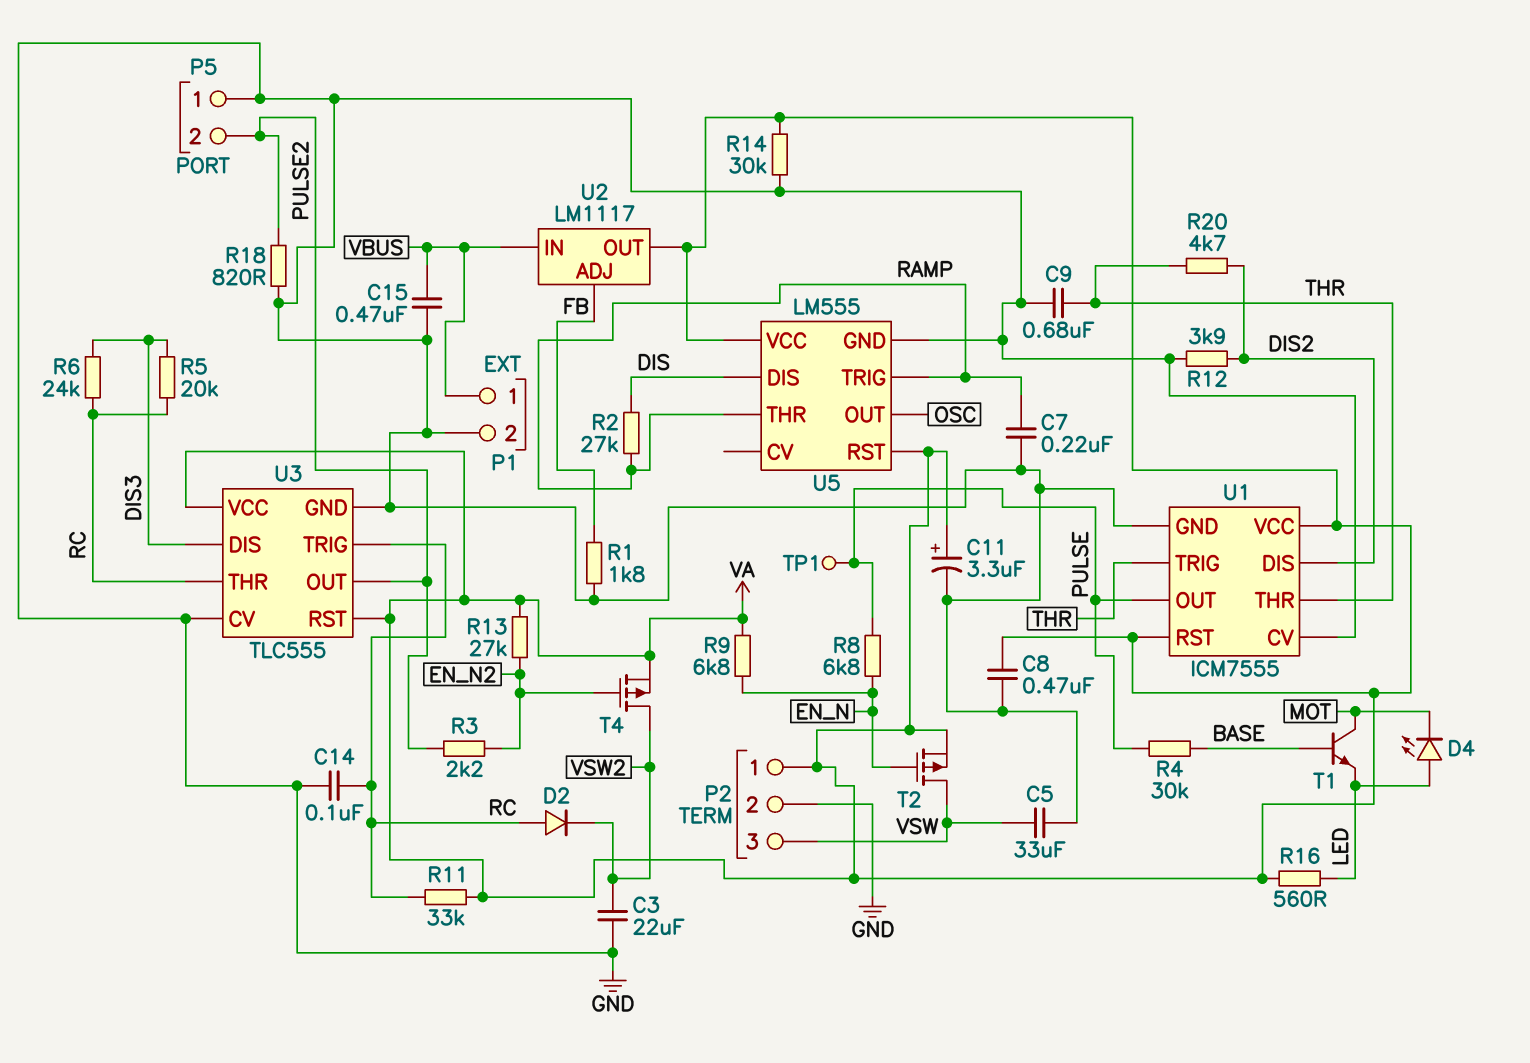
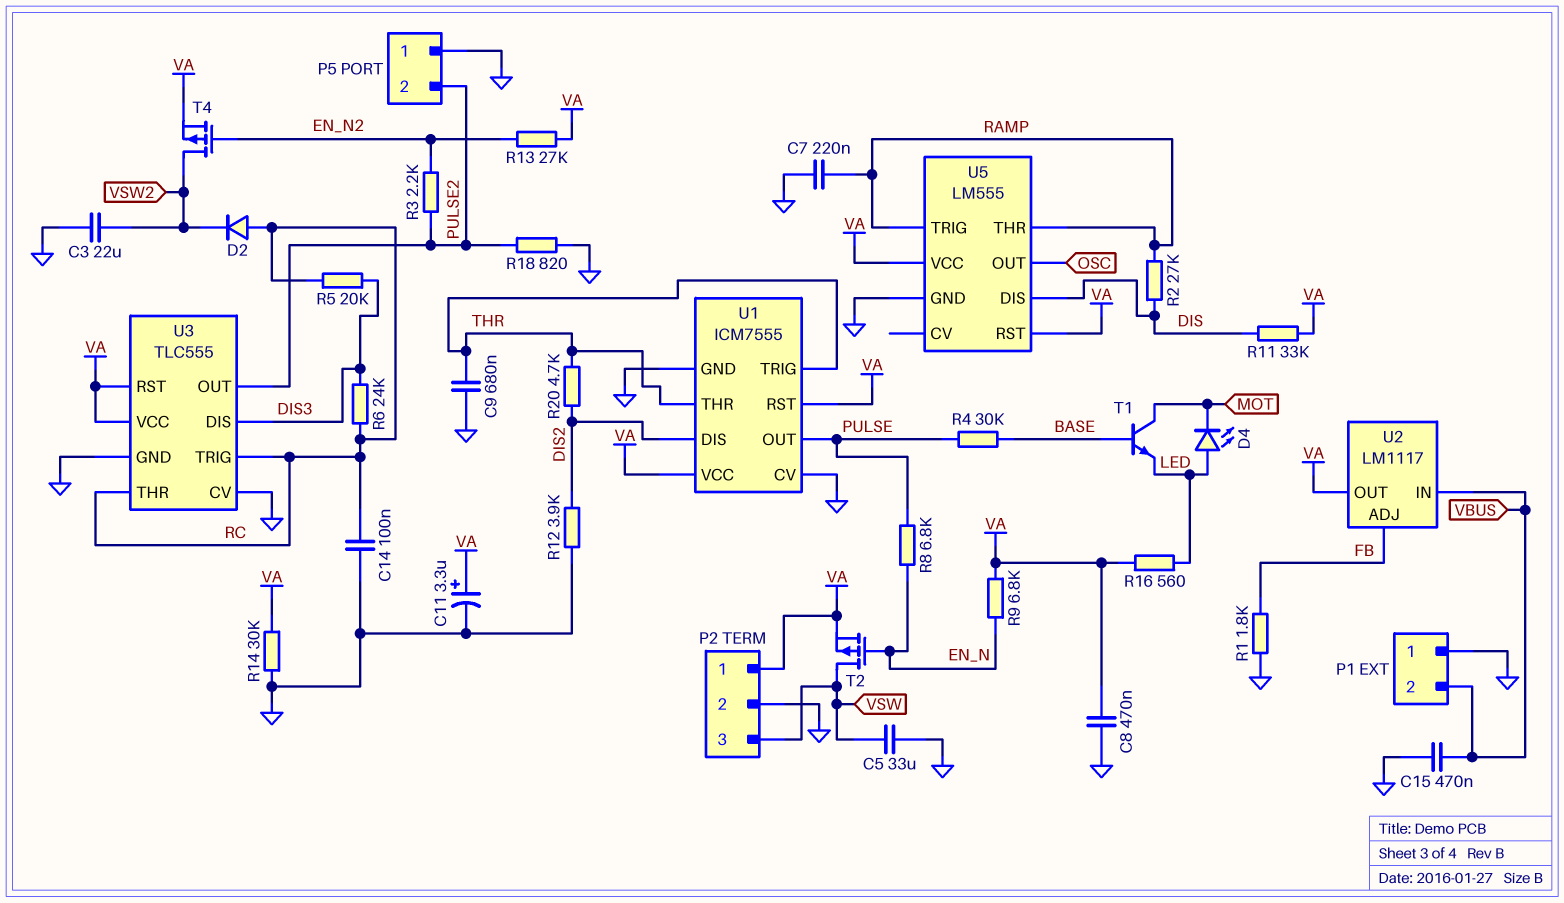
P1 pin 1: VBUS -> GND
P1 pin 2: GND -> VBUS
R11: 33k (RC, VA) -> 33k (DIS, VA)
TP1: test point (PULSE) -> none

